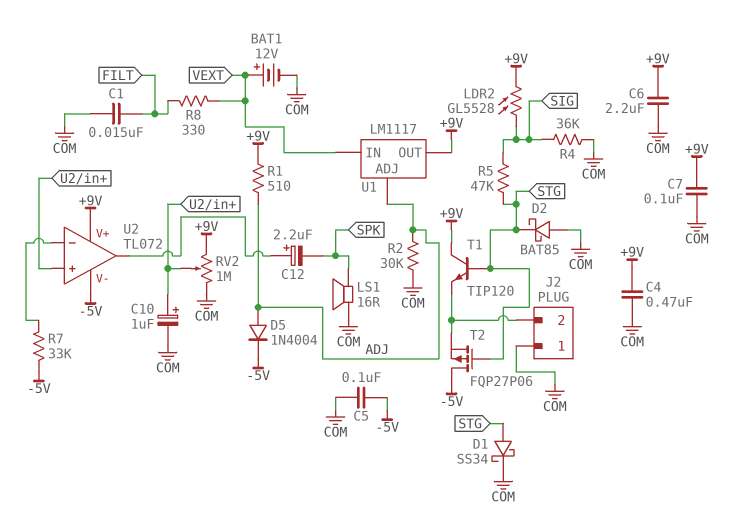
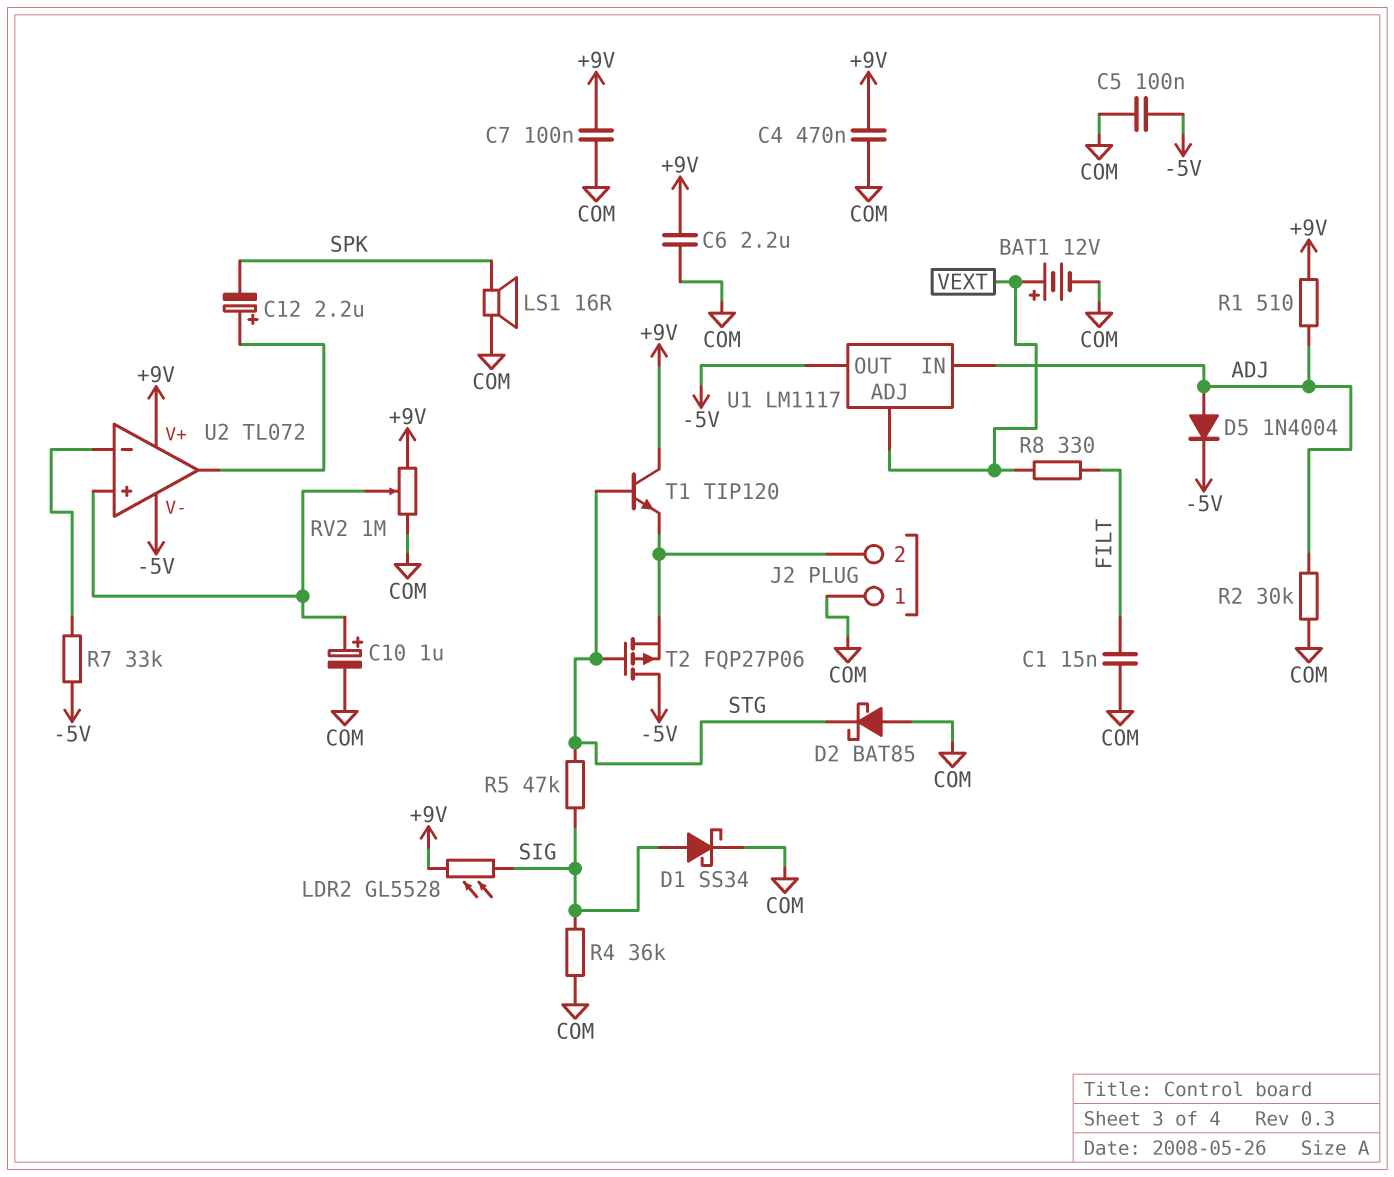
D1: schottky SS34 (A STG, K COM) -> schottky SS34 (A SIG, K COM)
U1 pin ADJ: ADJ -> VEXT
U1 pin IN: VEXT -> ADJ
U1 pin OUT: +9V -> -5V

